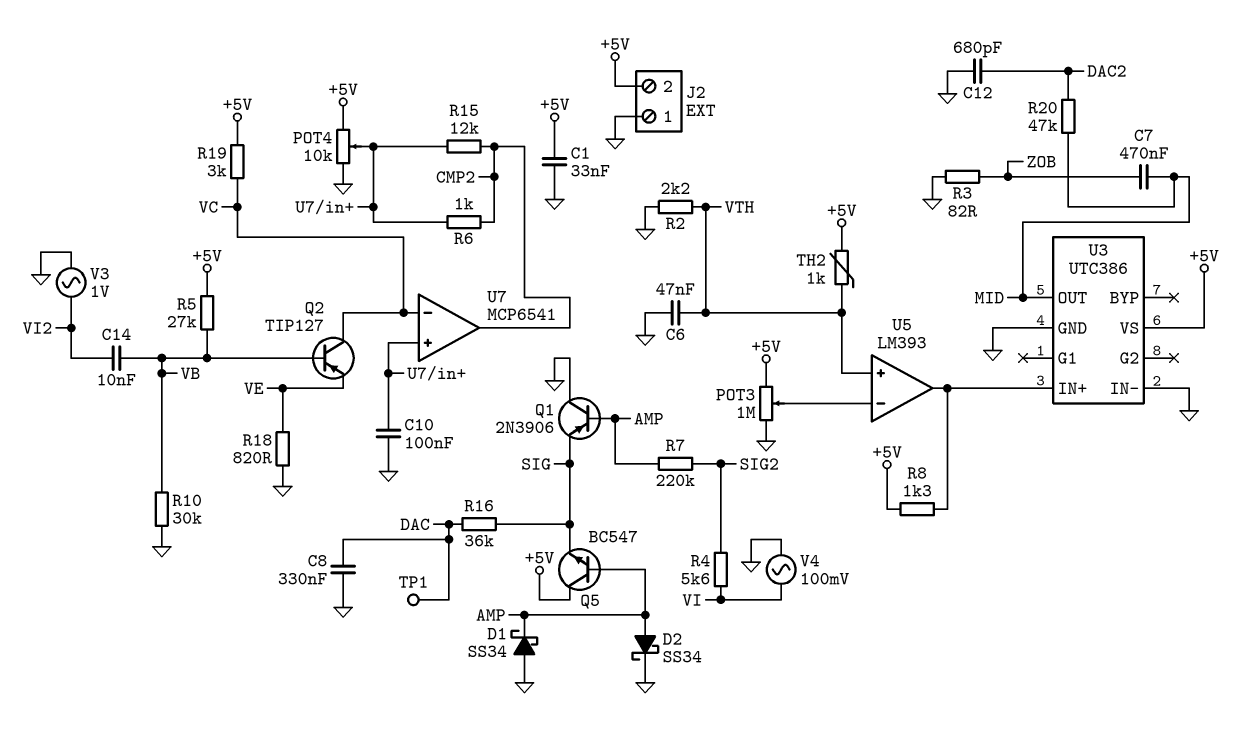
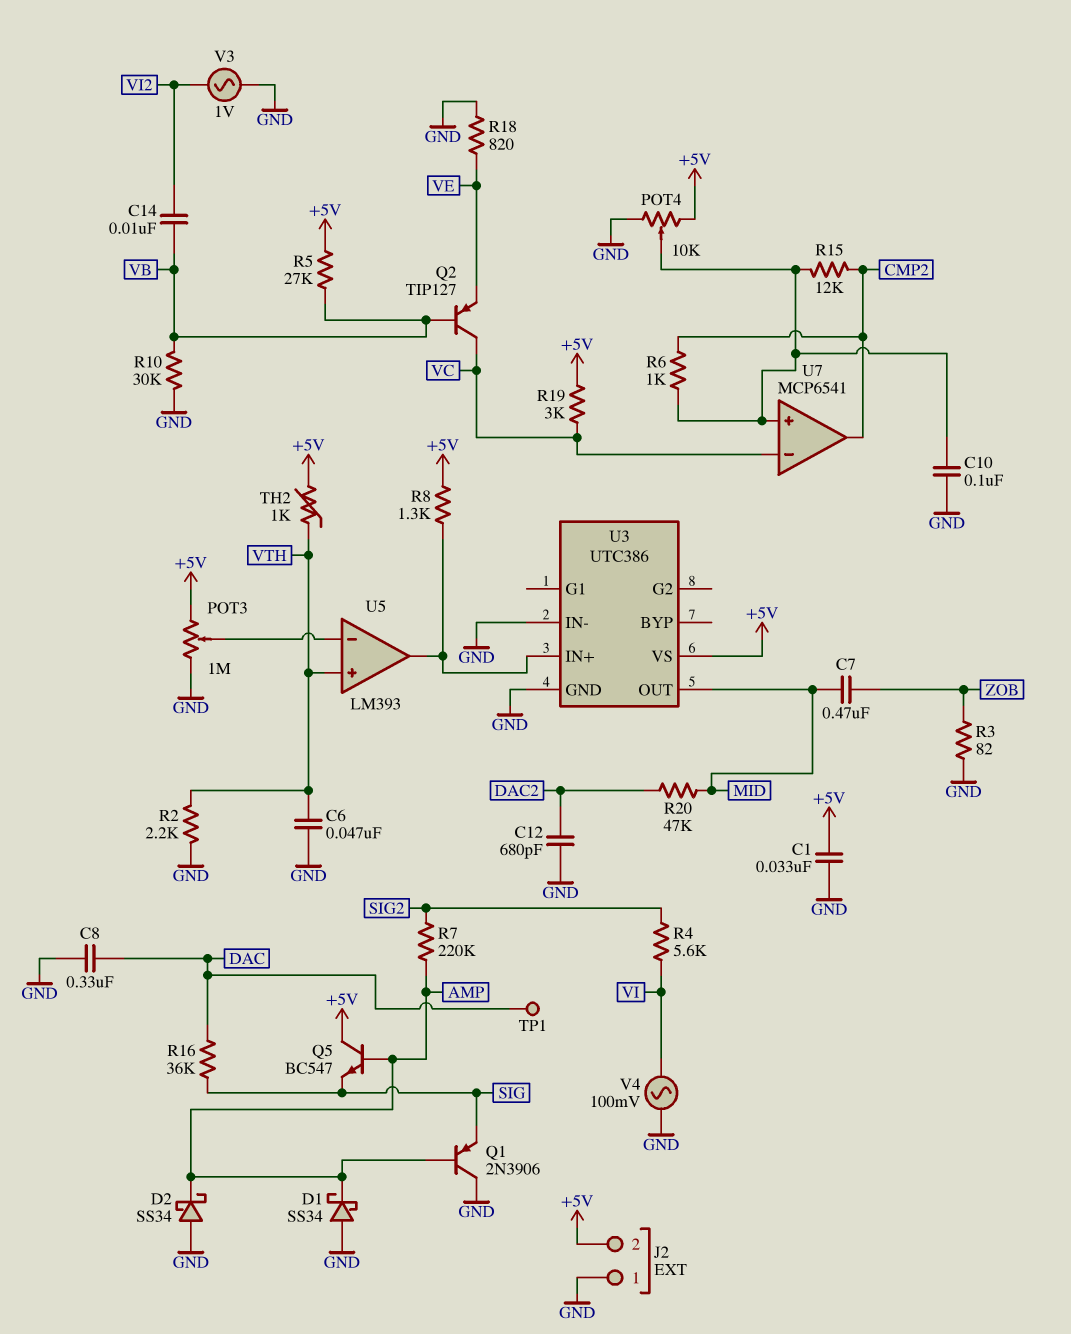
D2: schottky SS34 (A AMP, K GND) -> schottky SS34 (A GND, K AMP)

